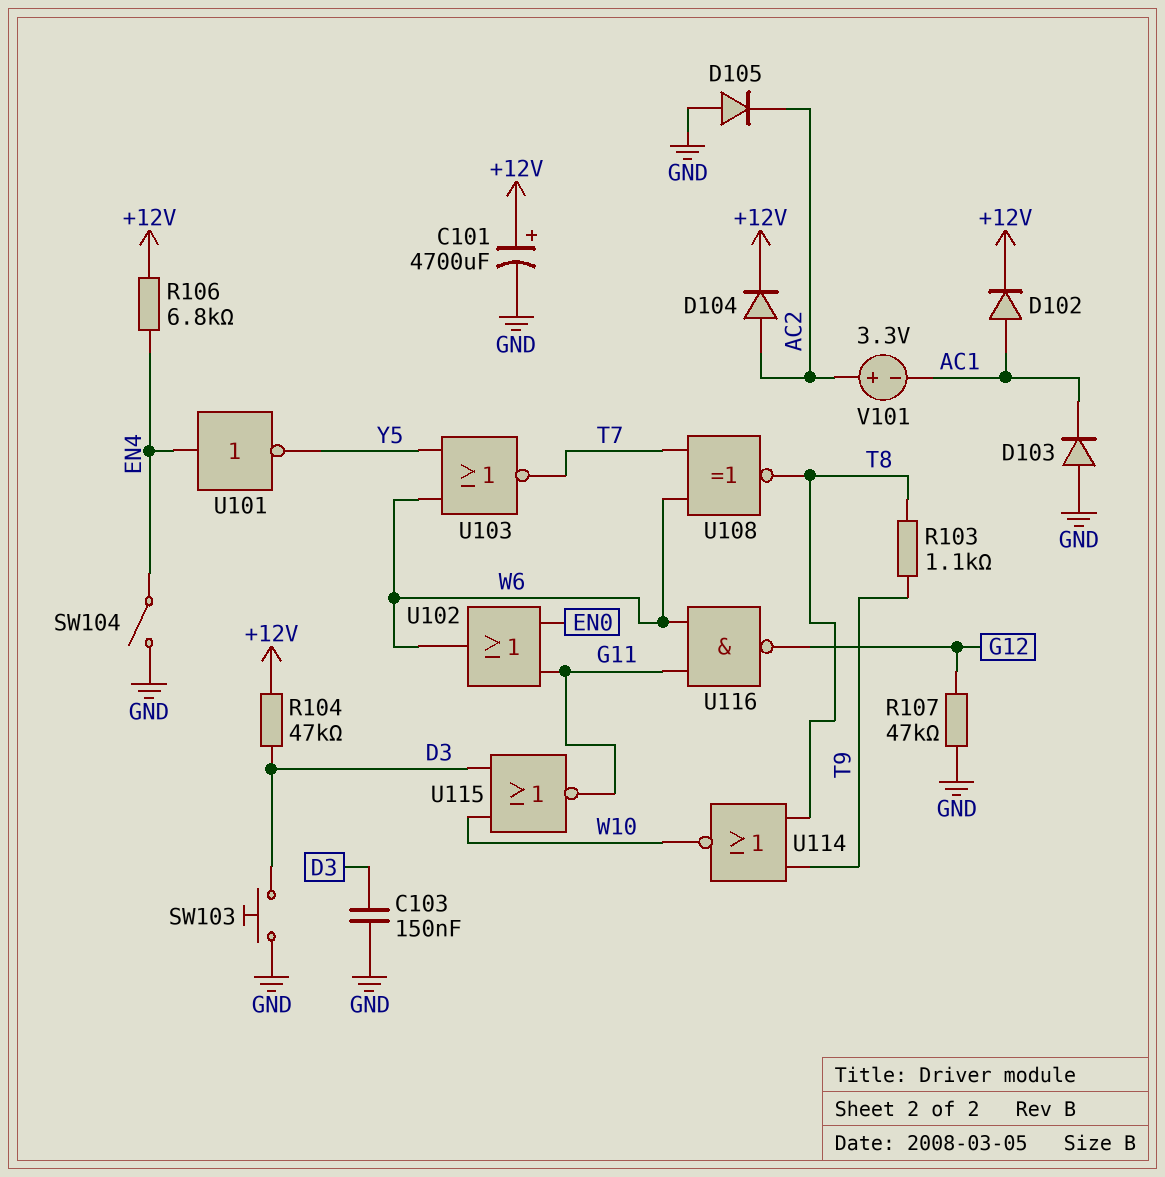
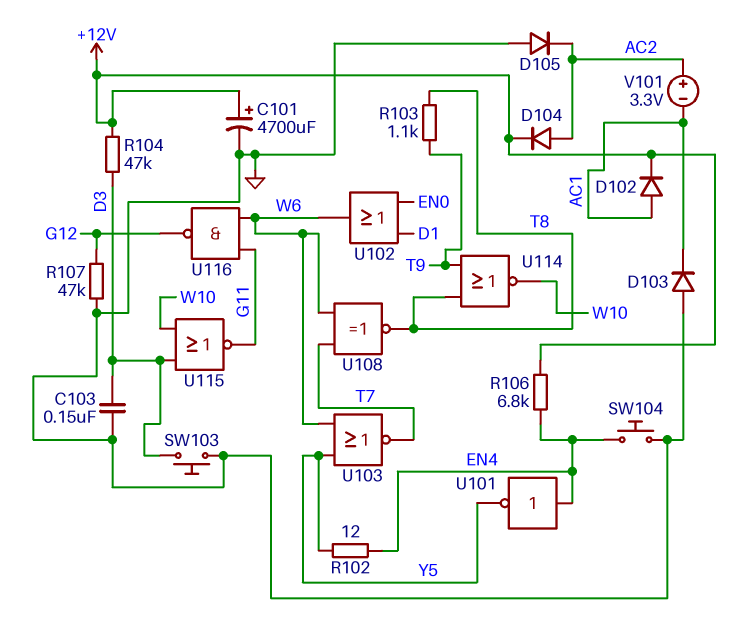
R102: none -> 12 (EN4, Y5)
SW104: switch (EN4, GND) -> button (EN4, GND)
U102: OR (in EN0, in G11, out W6) -> OR (in D1, in EN0, out W6)

